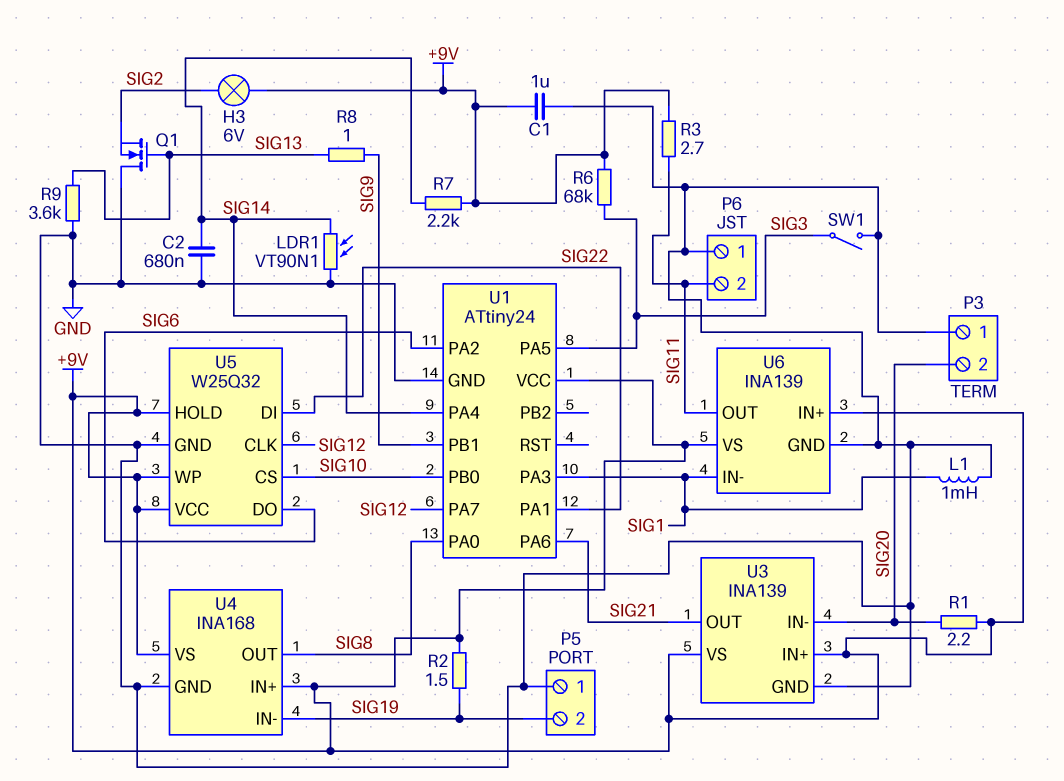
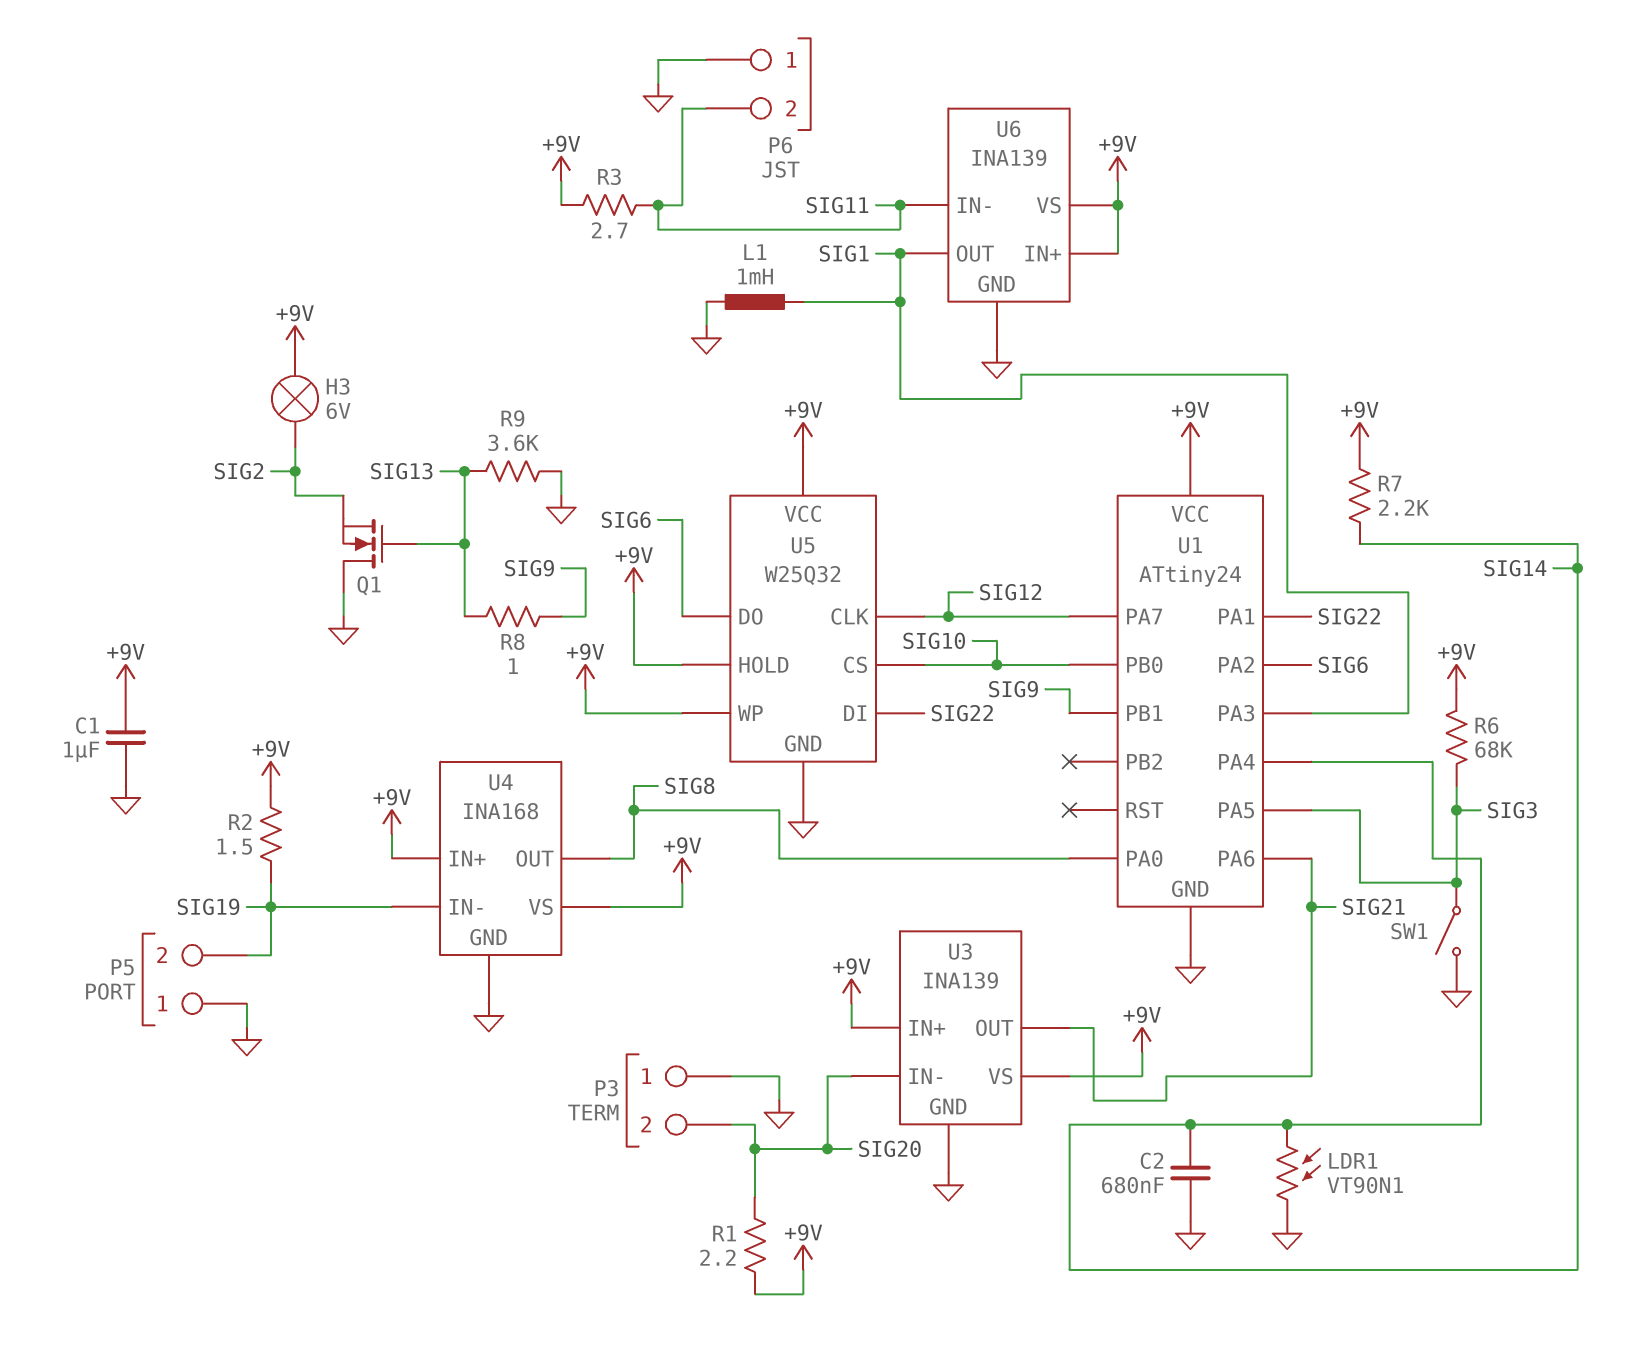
U6 pin IN-: SIG1 -> SIG11
U6 pin OUT: SIG11 -> SIG1

